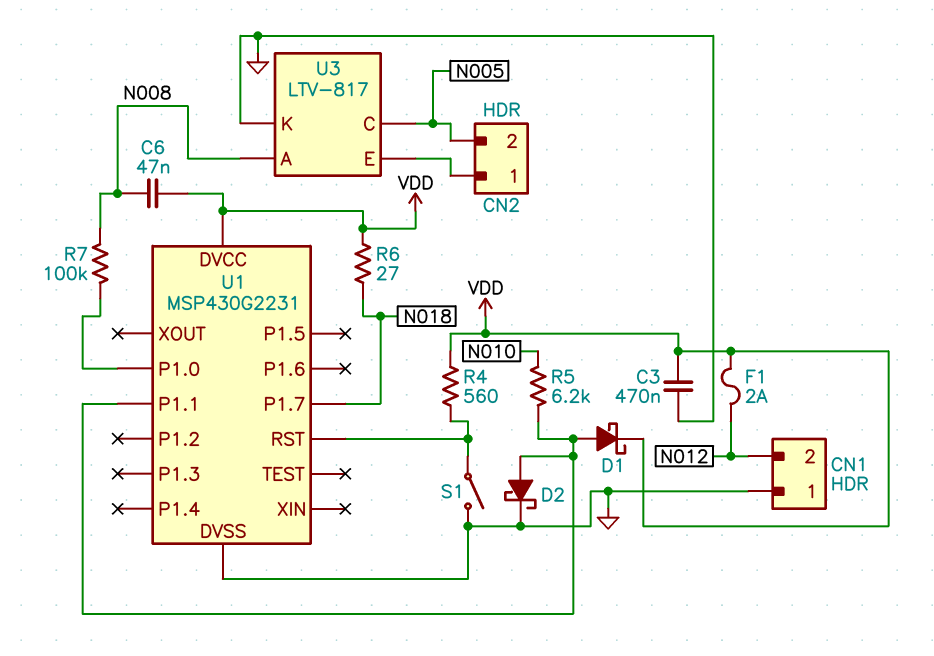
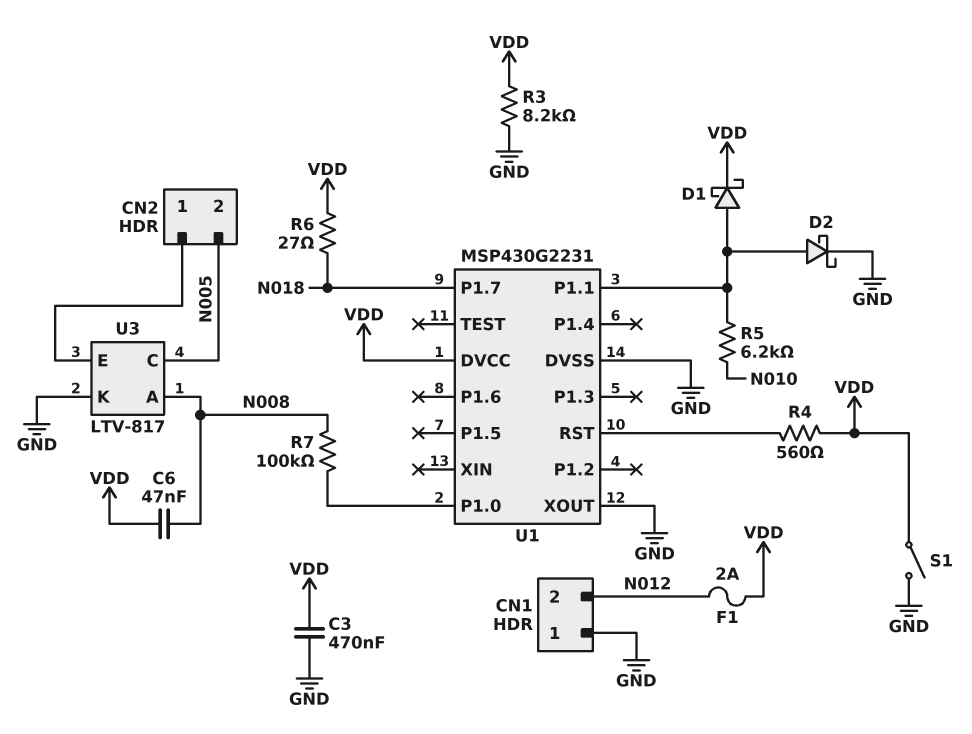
R3: none -> 8.2k (GND, VDD)
S1: switch (GND, U1/RST) -> switch (GND, VDD)
U1 pin XOUT: none -> GND

